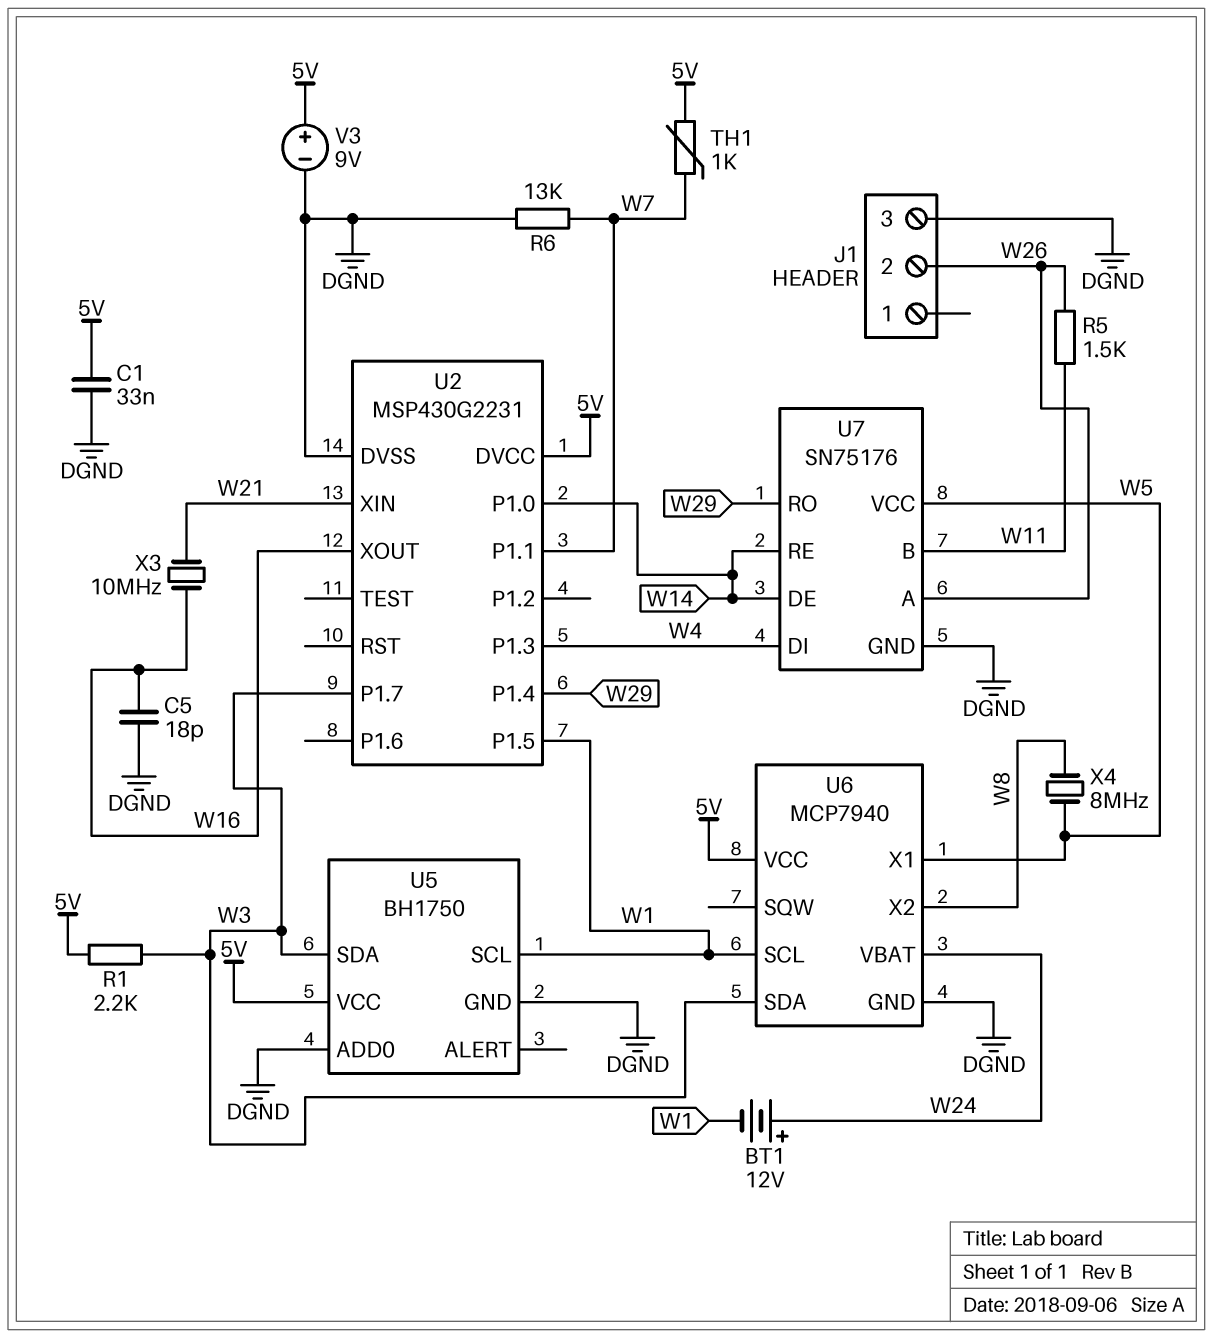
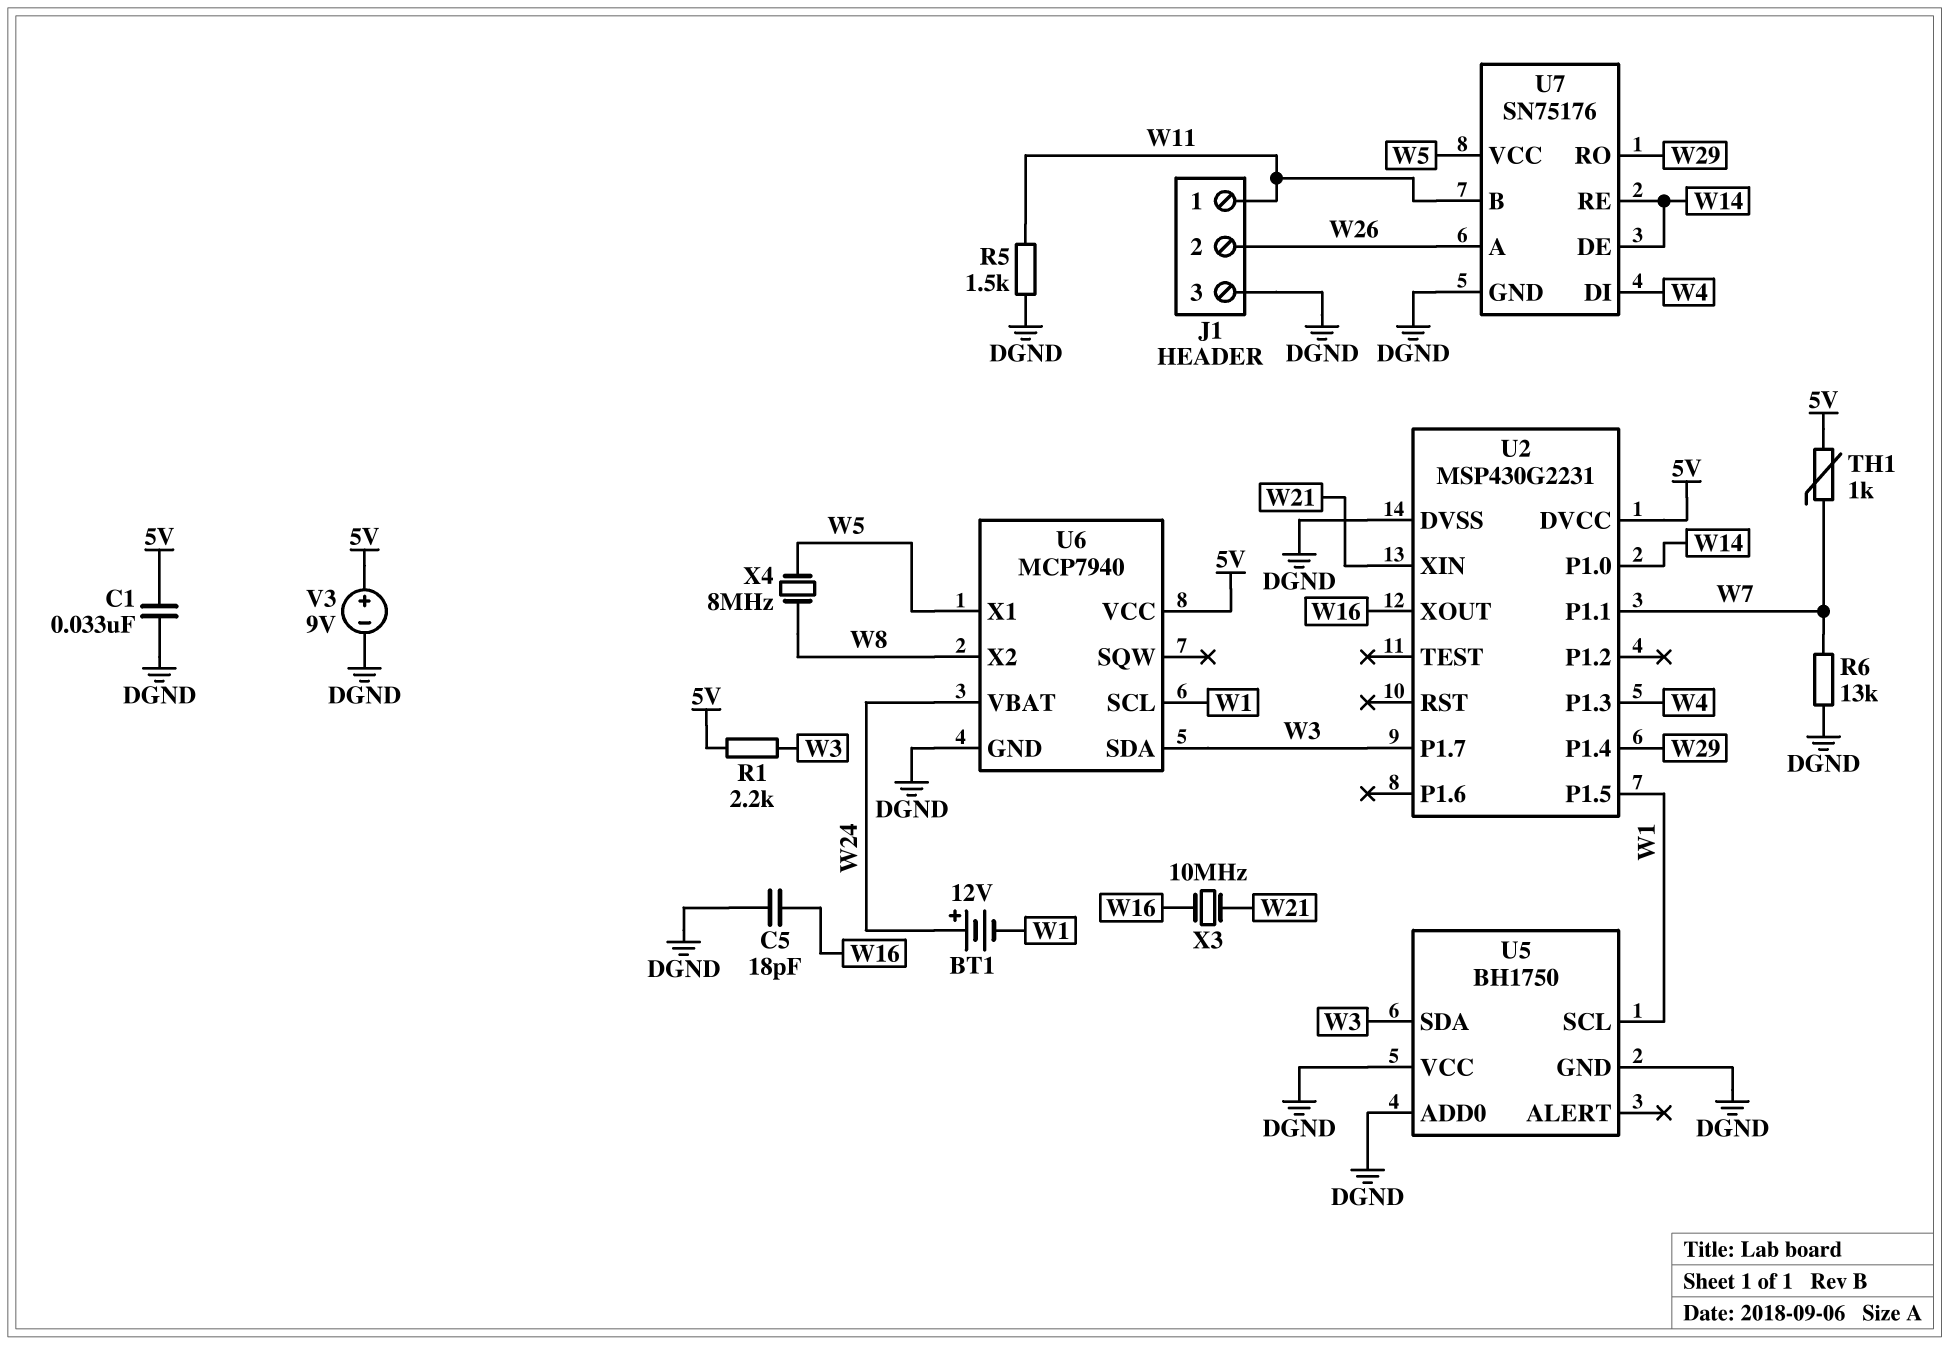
J1 pin 1: none -> W11
R5: 1.5k (W11, W26) -> 1.5k (DGND, W11)
U5 pin VCC: 5V -> DGND

